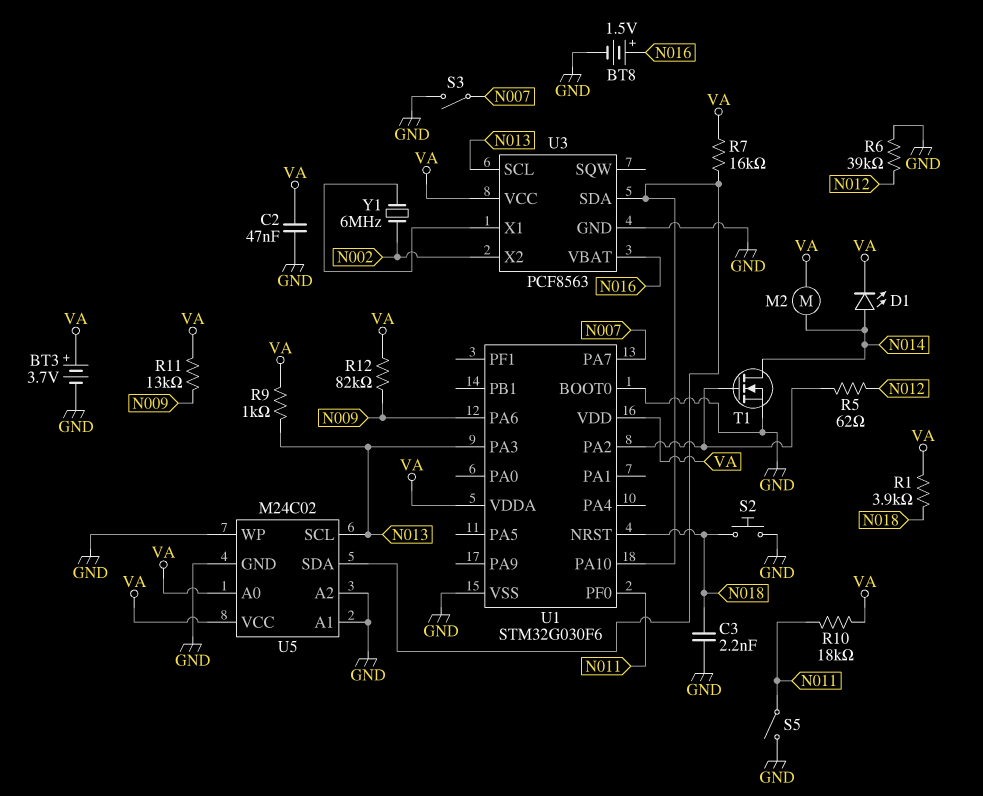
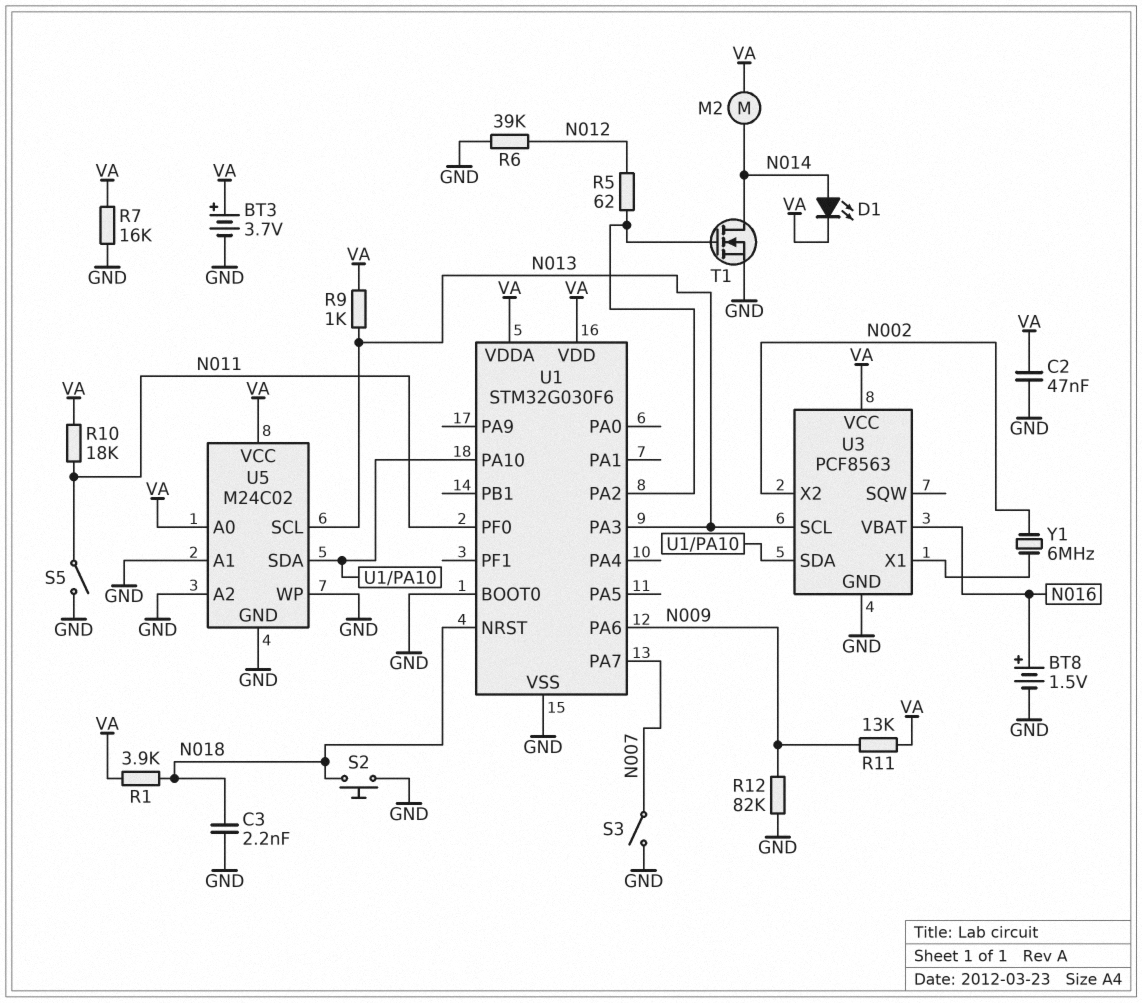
R7: 16k (U1/PA10, VA) -> 16k (GND, VA)
R12: 82k (N009, VA) -> 82k (GND, N009)

